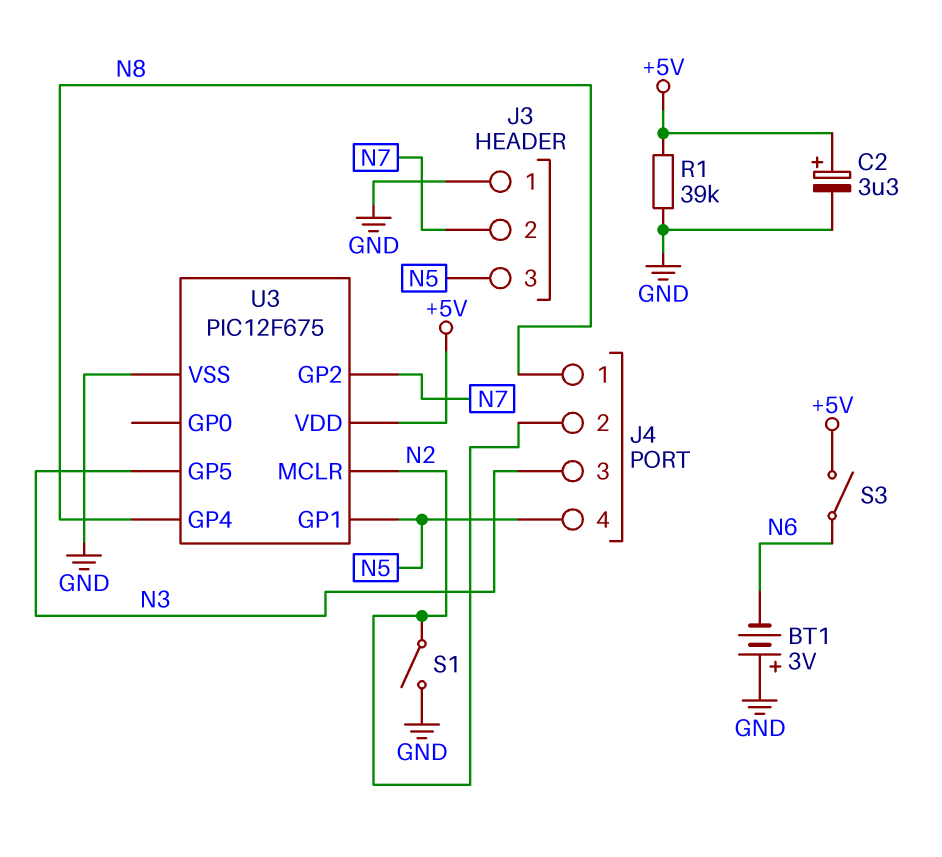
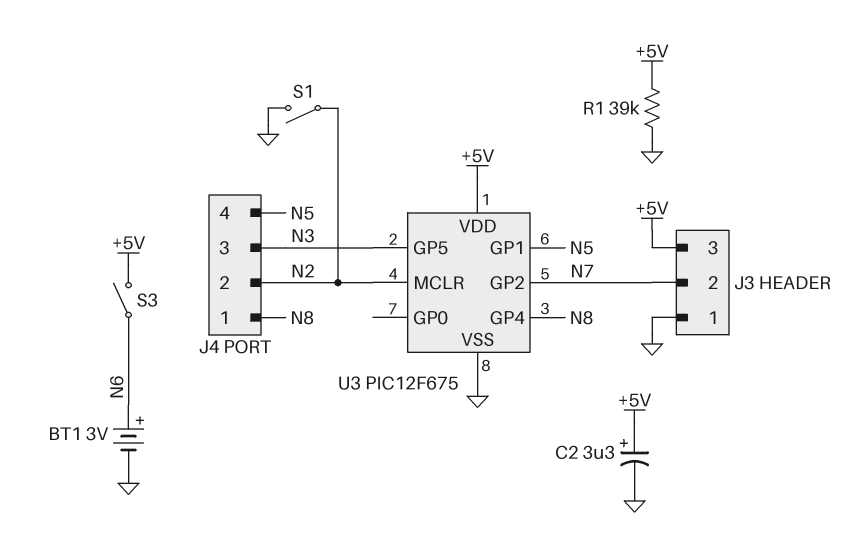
BT1: 3V (plus GND, minus N6) -> 3V (plus N6, minus GND)
J3 pin 3: N5 -> +5V

